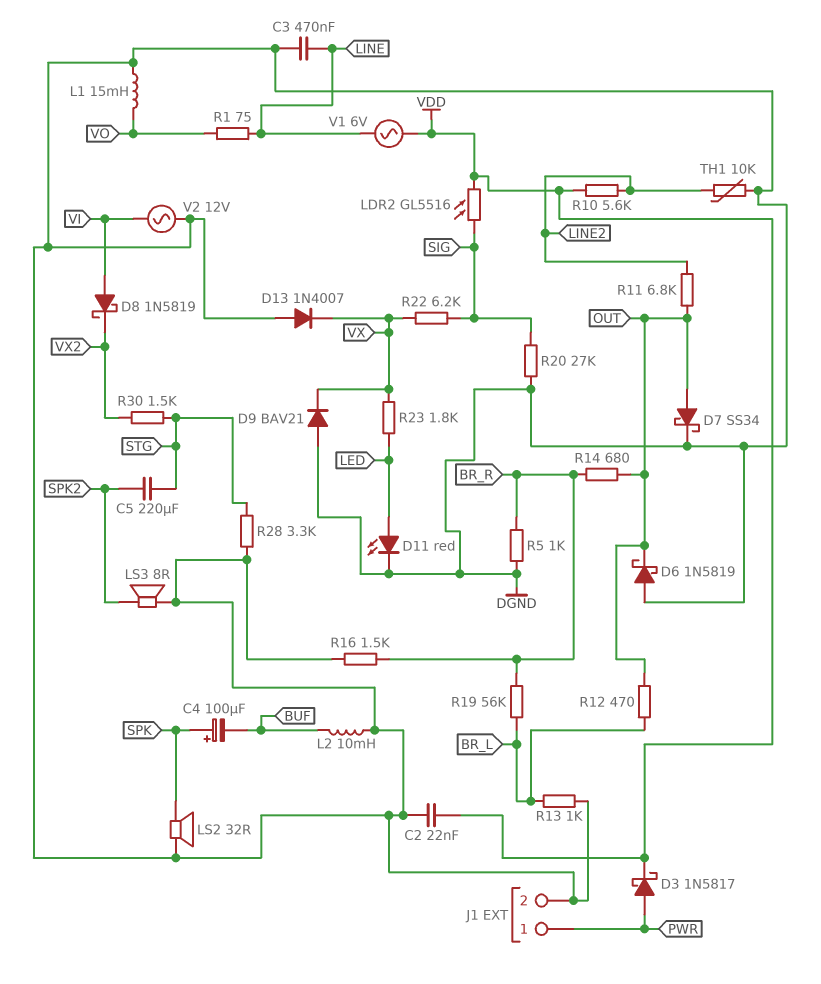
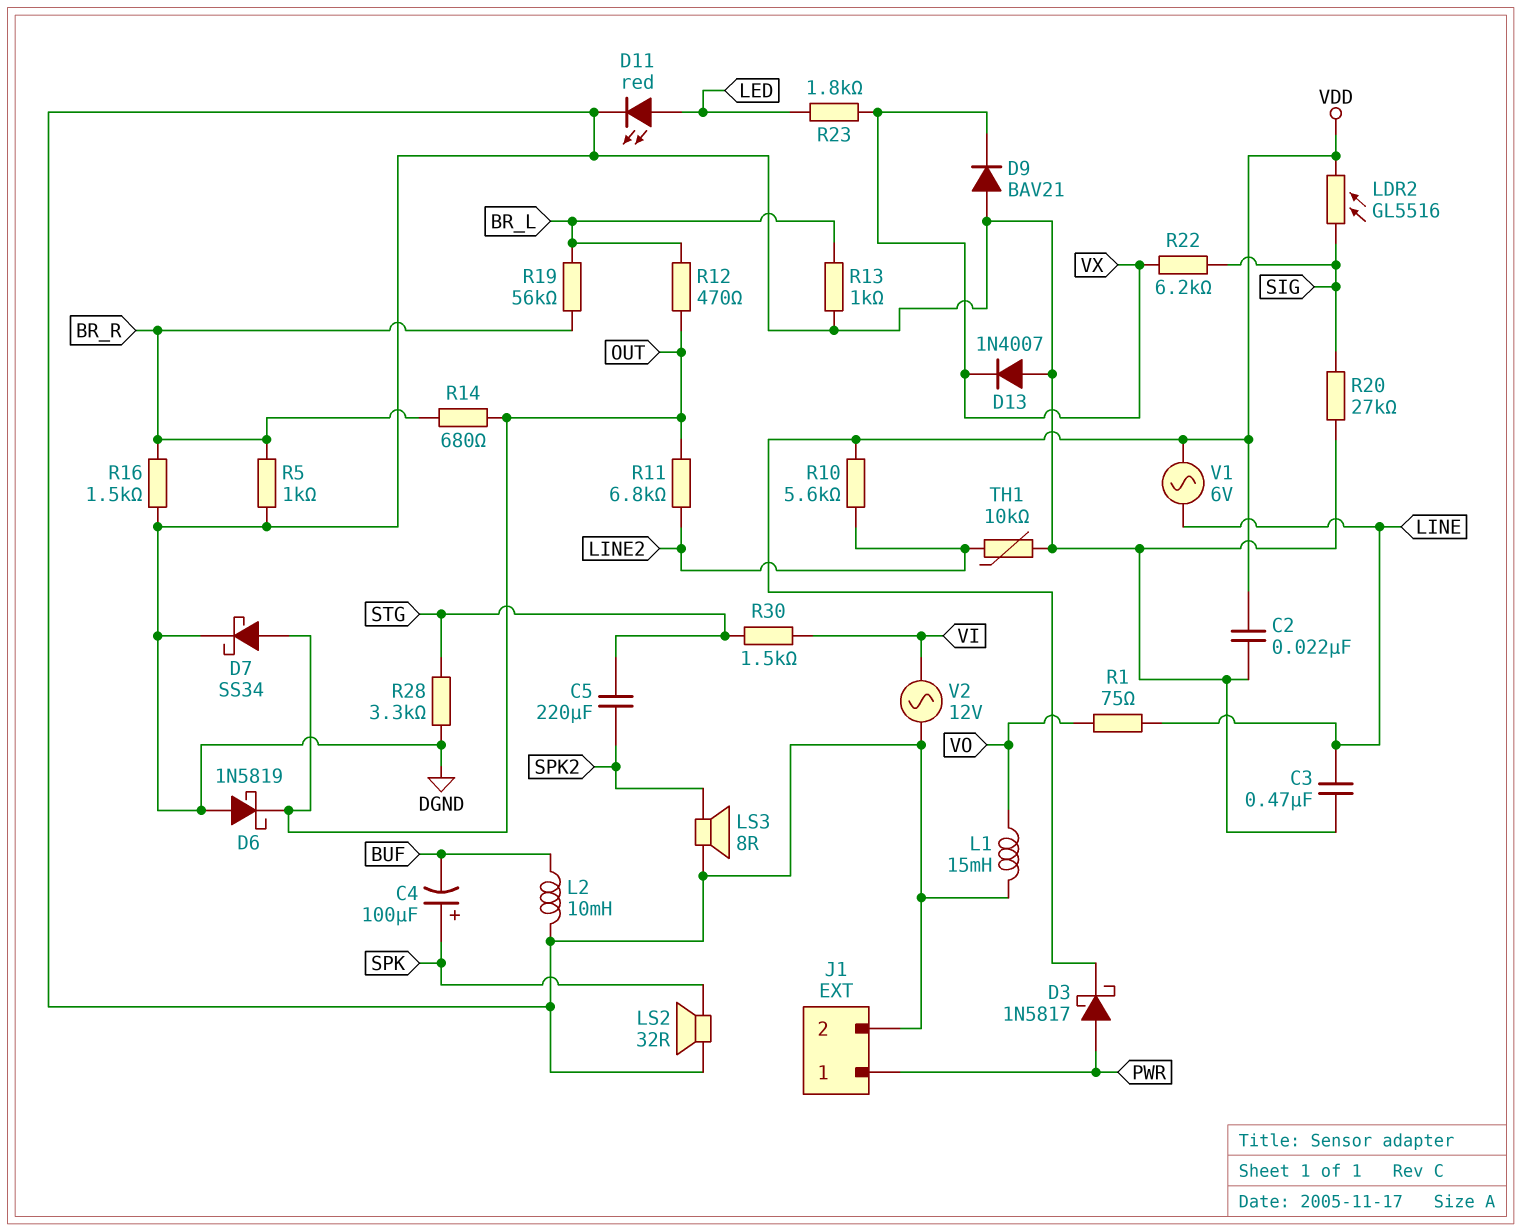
D8: schottky 1N5819 (A VI, K VX2) -> none
R30: 1.5k (STG, VX2) -> 1.5k (STG, VI)

